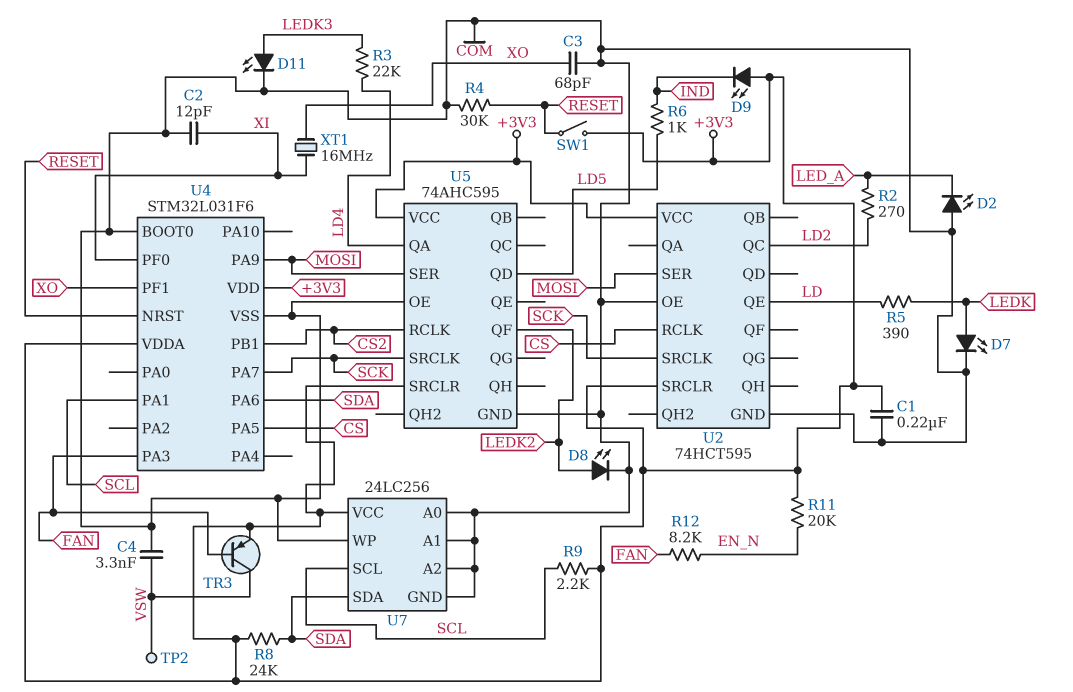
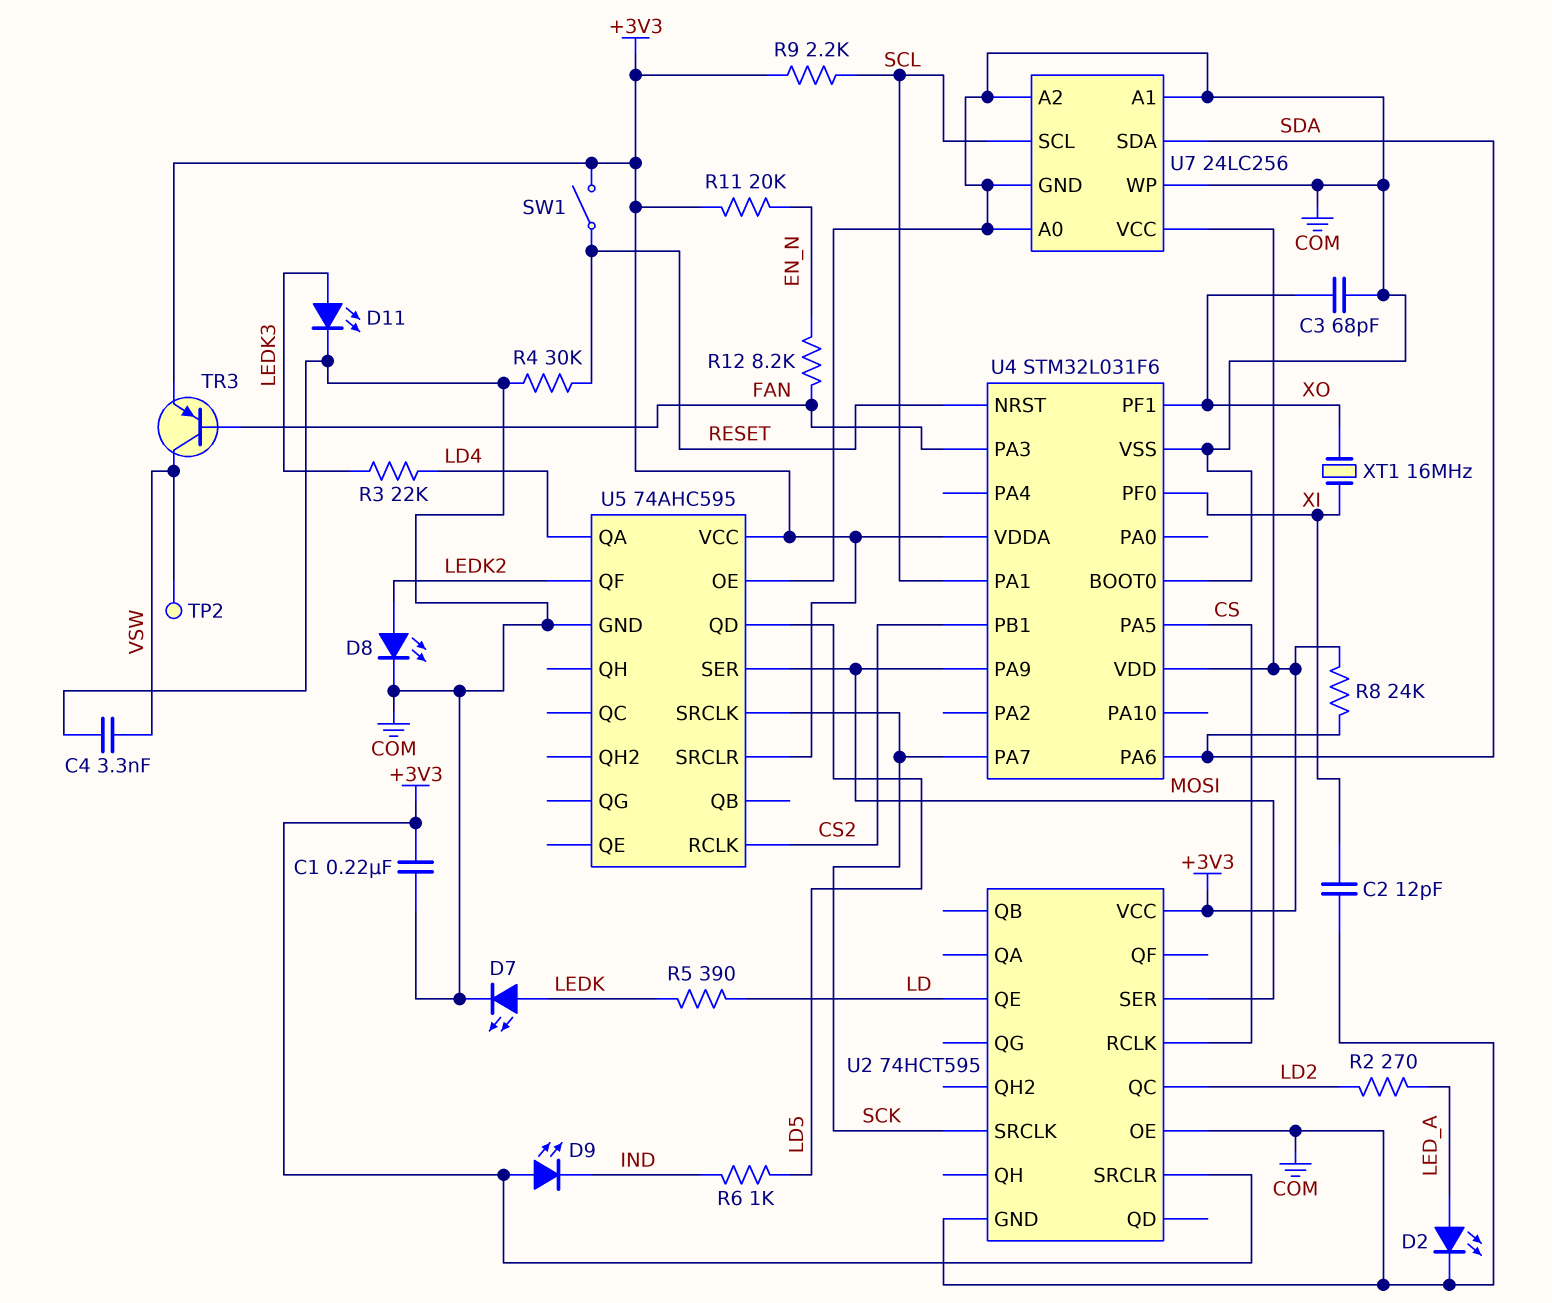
D2: LED (A COM, K LED_A) -> LED (A LED_A, K COM)

